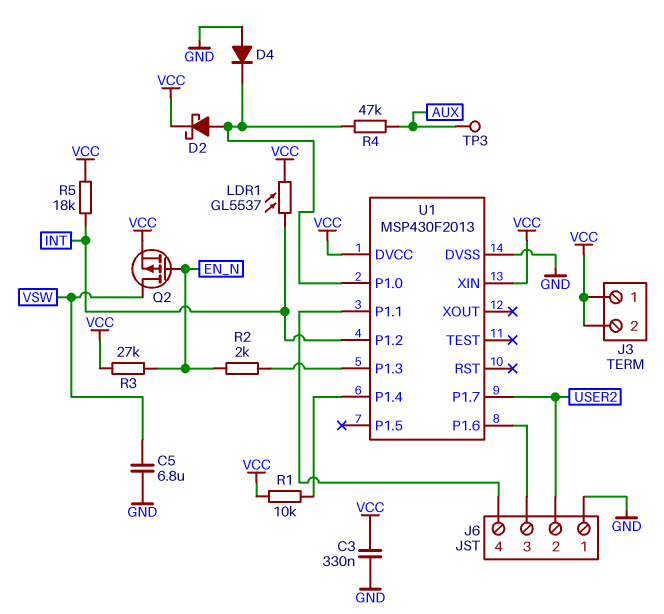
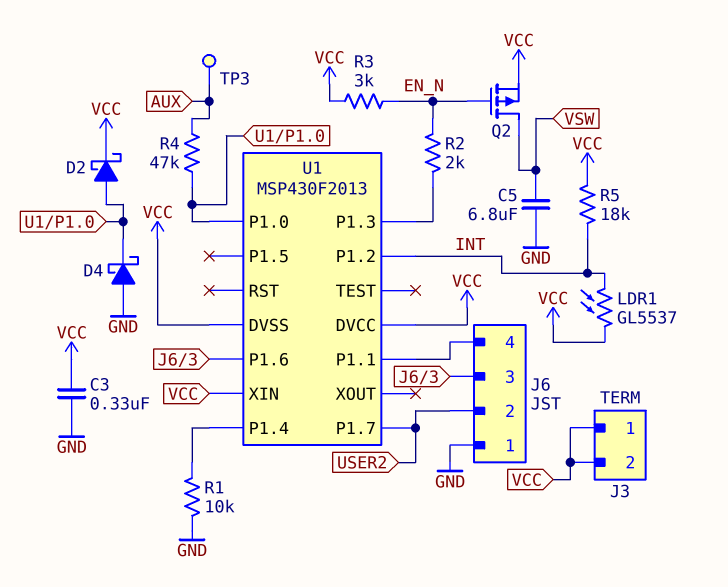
D4: diode (A GND, K U1/P1.0) -> schottky (A GND, K U1/P1.0)
R1: 10k (U1/P1.4, VCC) -> 10k (GND, U1/P1.4)
R3: 27k (EN_N, VCC) -> 3k (EN_N, VCC)
U1 pin DVSS: GND -> VCC

